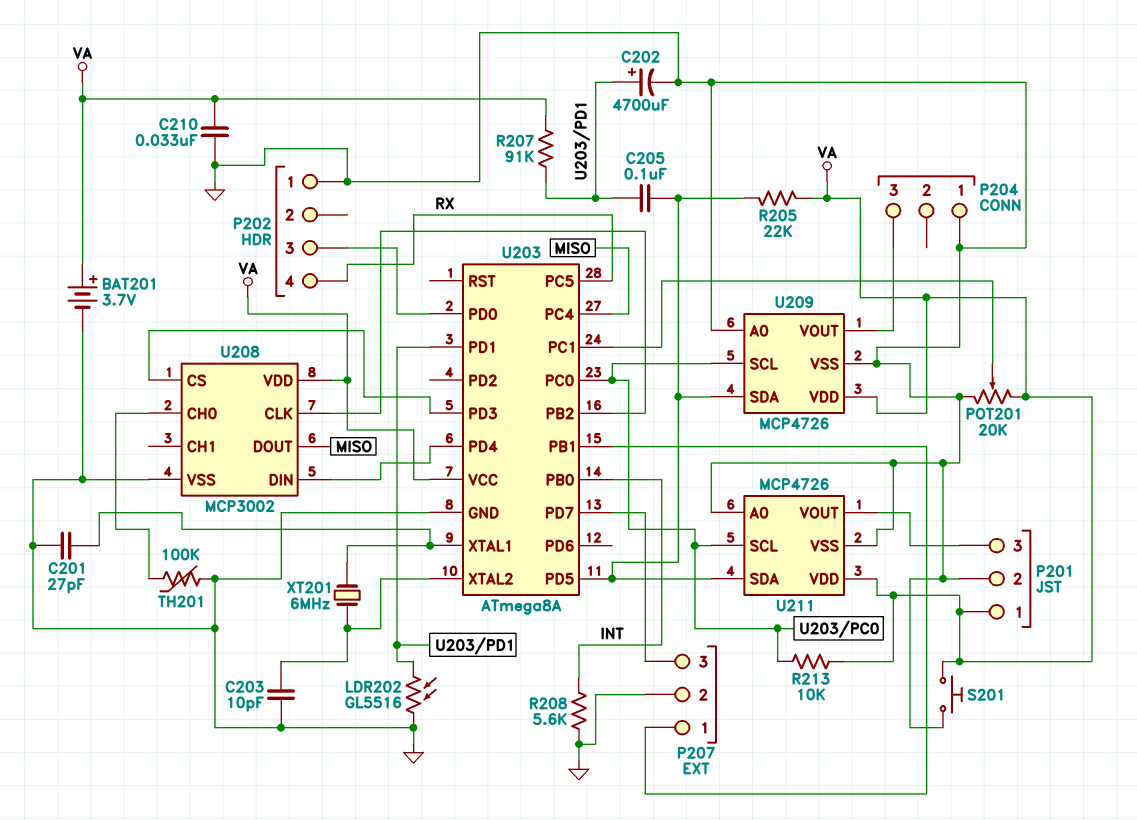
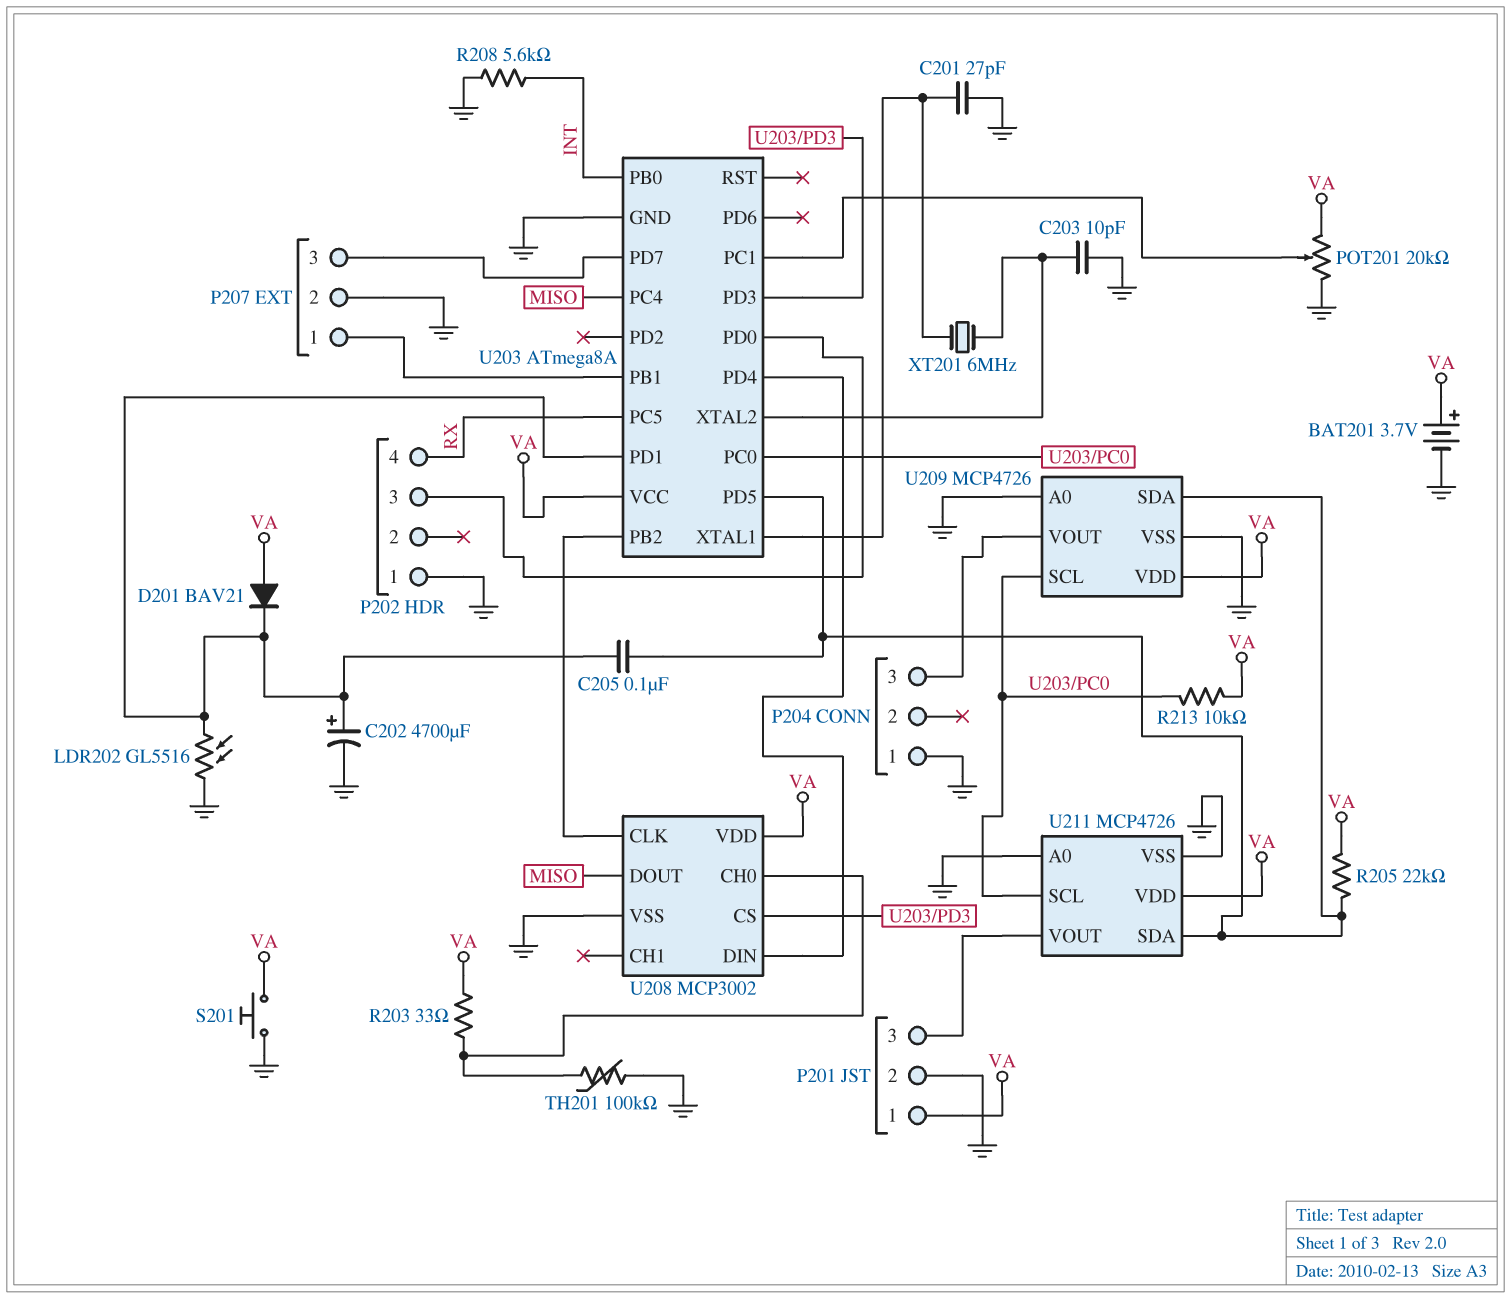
C210: 33nF (GND, VA) -> none
D201: none -> diode BAV21 (A VA, K U203/PD1)
R203: none -> 33 (U208/CH0, VA)
R207: 91k (U203/PD1, VA) -> none

